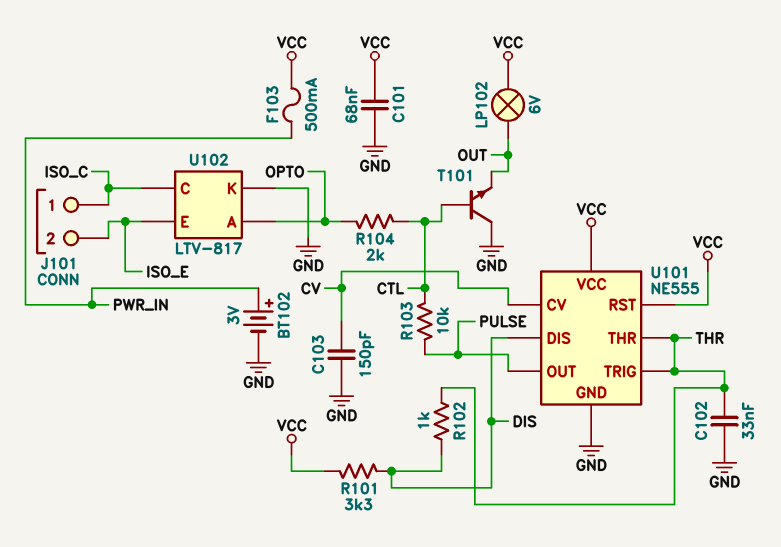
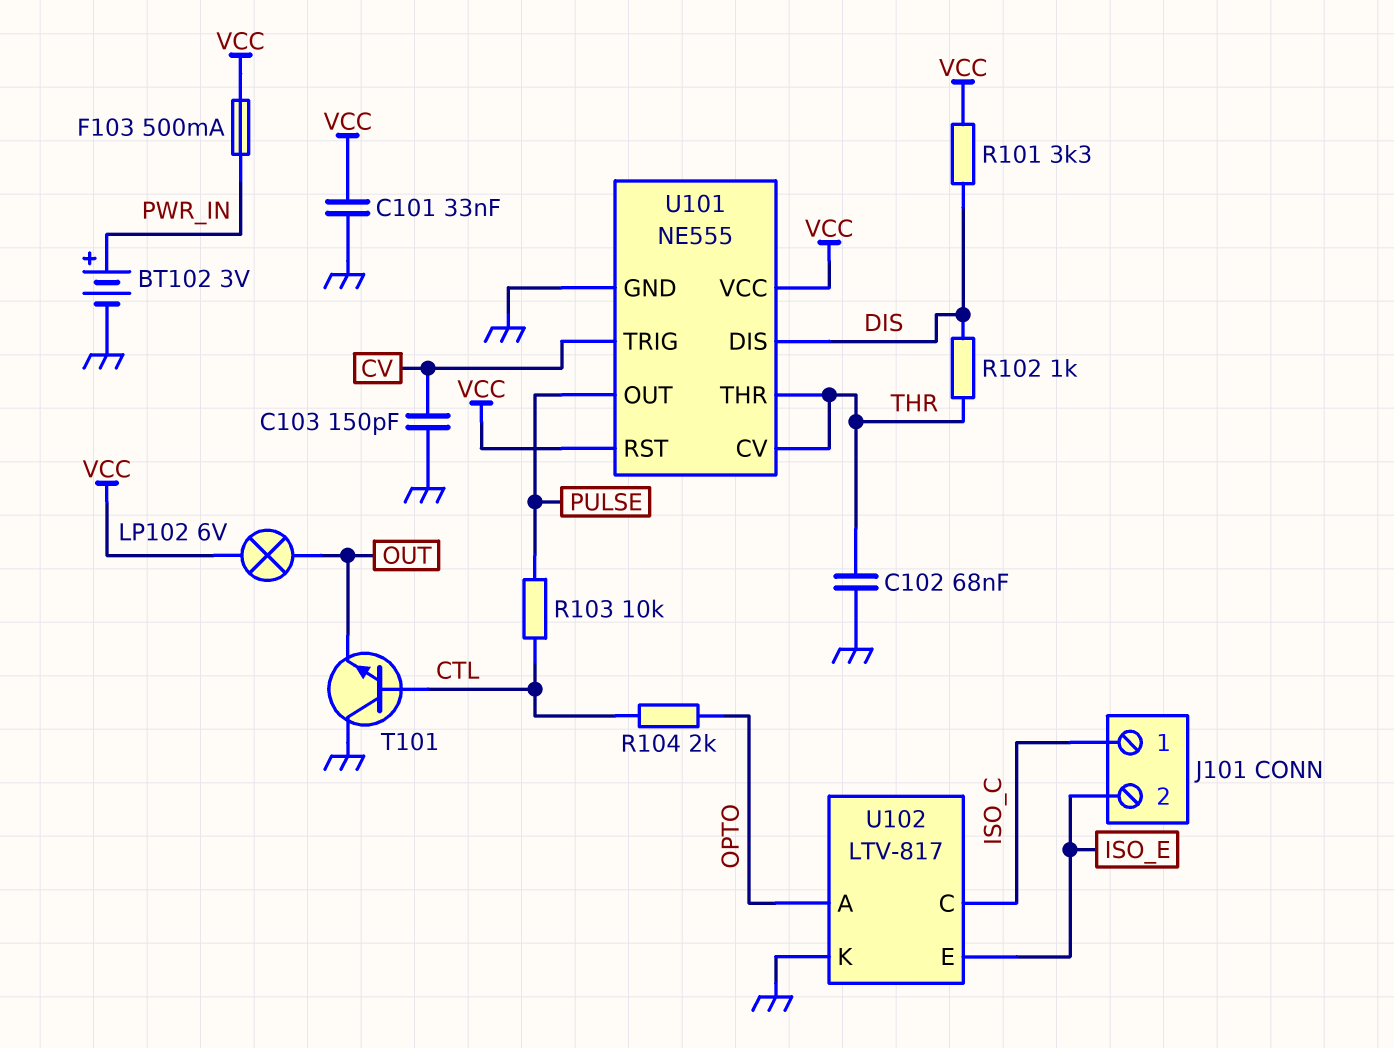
C101: 68nF (GND, VCC) -> 33nF (GND, VCC)
C102: 33nF (GND, THR) -> 68nF (GND, THR)
U101 pin CV: CV -> THR
U101 pin TRIG: THR -> CV

